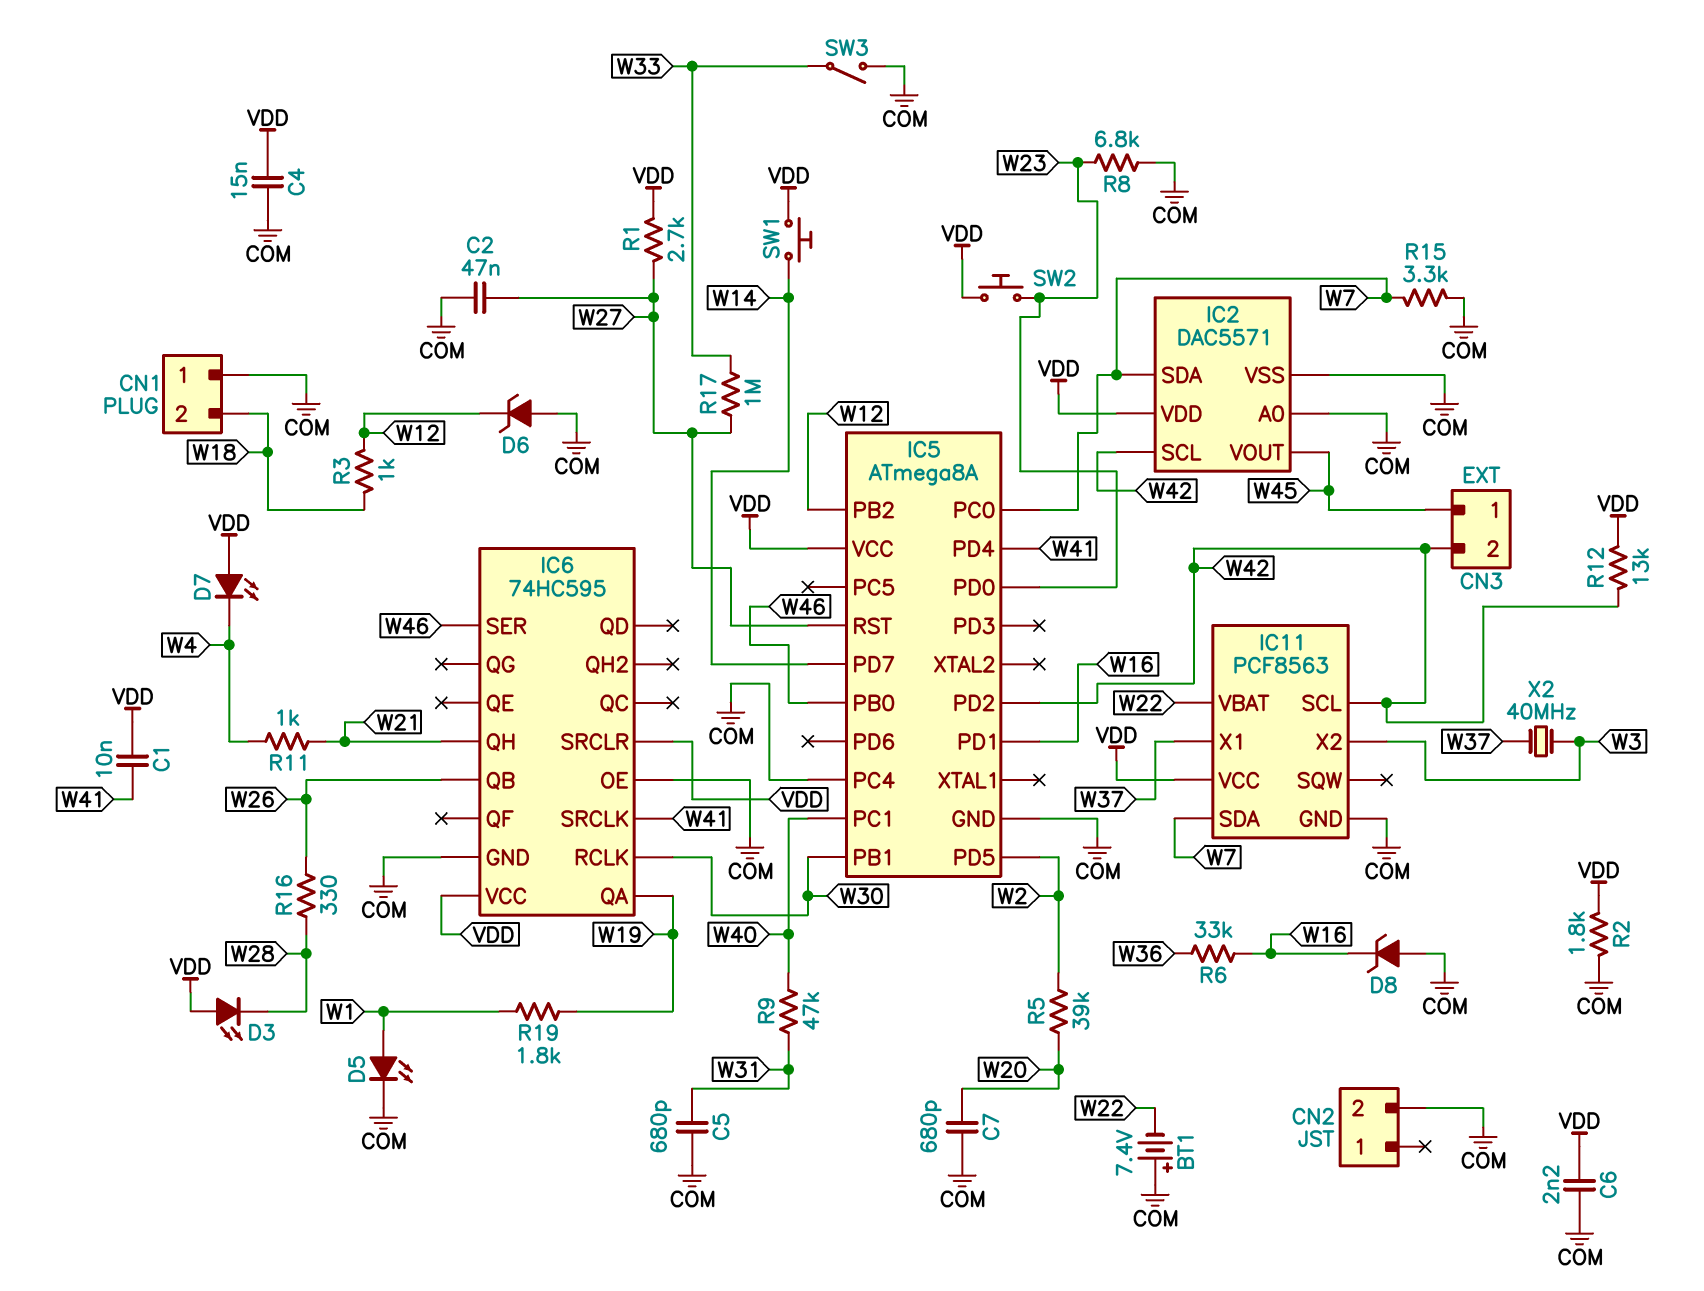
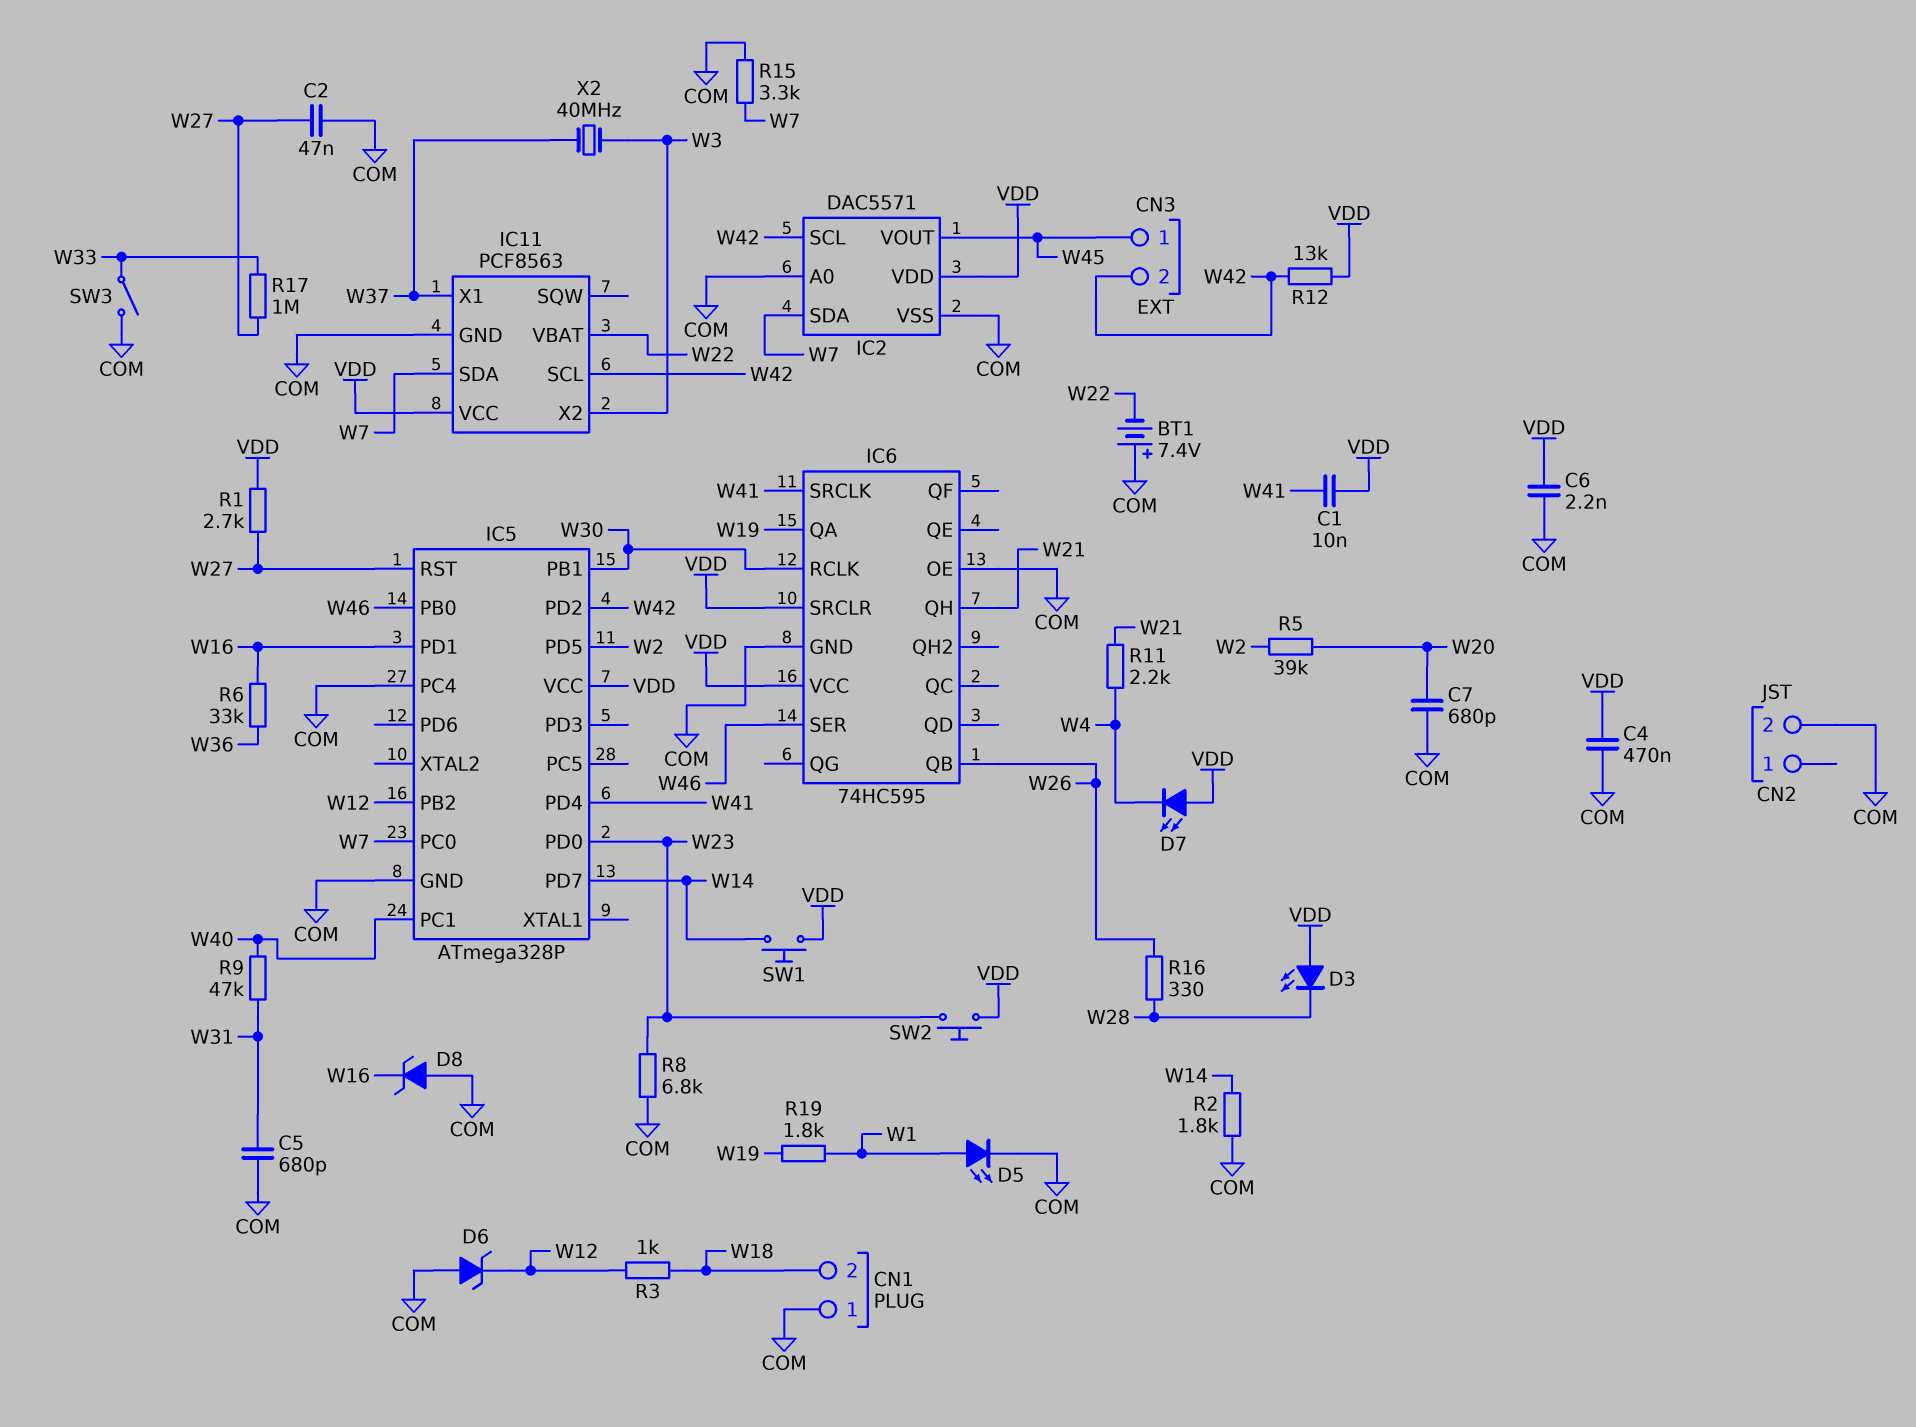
C4: 15nF (COM, VDD) -> 470nF (COM, VDD)
IC5: ATmega8A -> ATmega328P
R2: 1.8k (COM, VDD) -> 1.8k (COM, W14)
R11: 1k (W4, W21) -> 2.2k (W4, W21)

